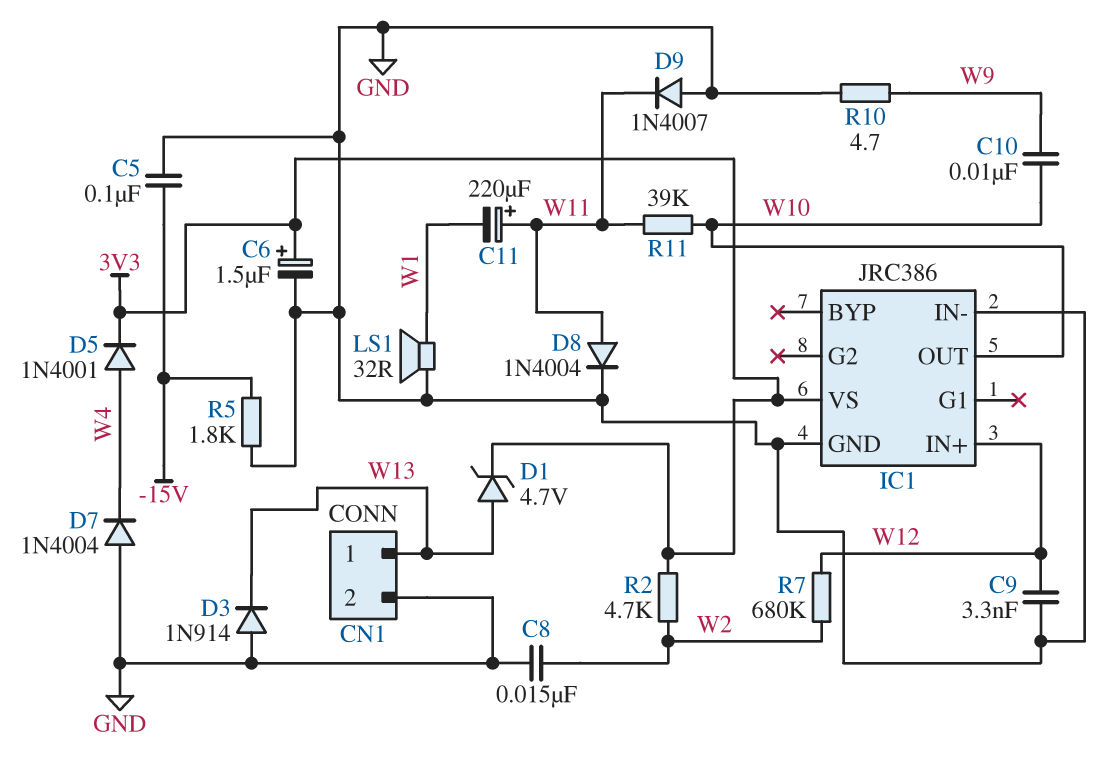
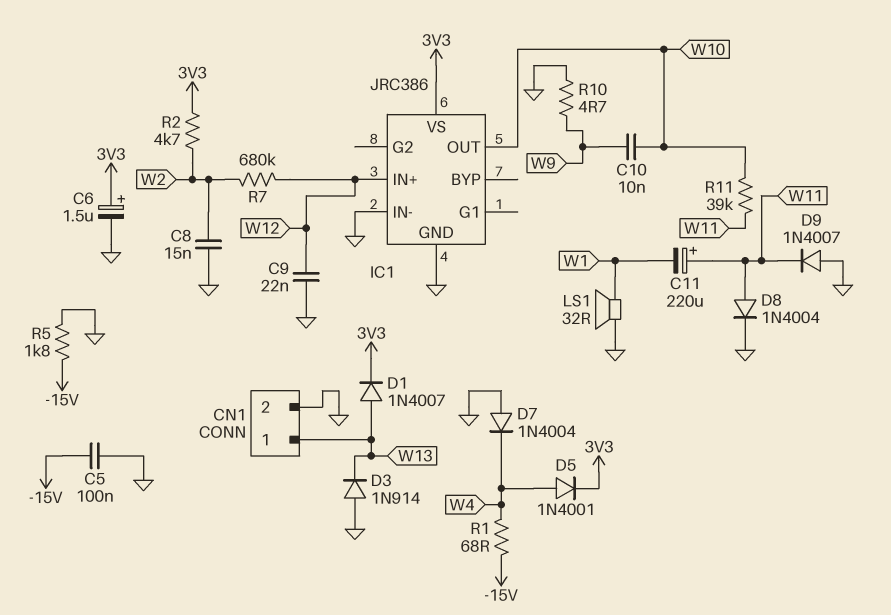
C9: 3.3nF (GND, W12) -> 22nF (GND, W12)
D1: zener 4.7V (A W13, K 3V3) -> diode 1N4007 (A W13, K 3V3)
R1: none -> 68 (-15V, W4)

